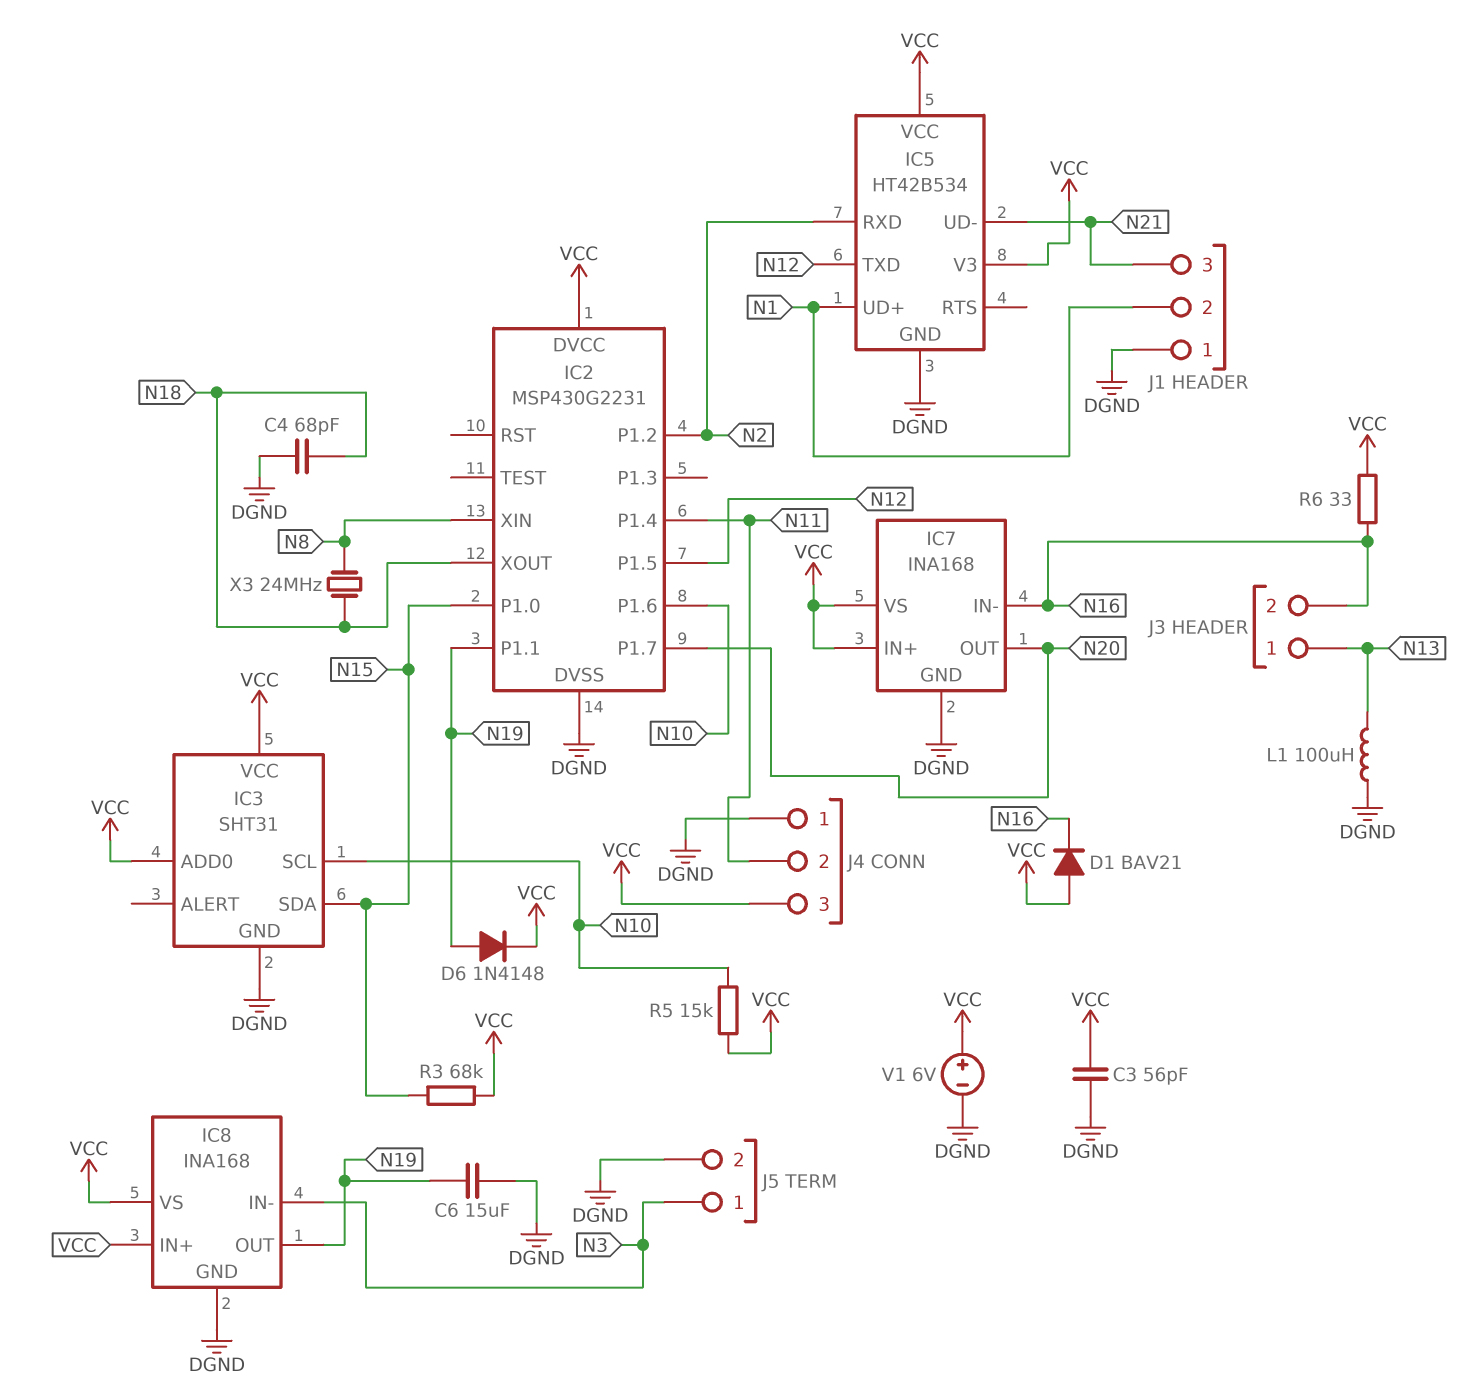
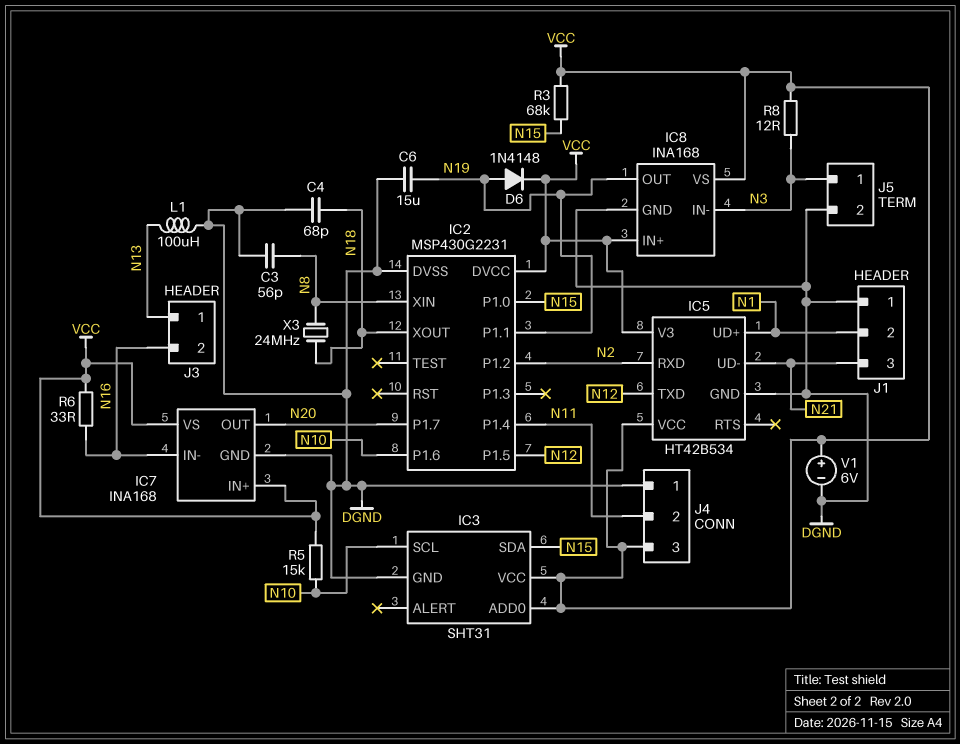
C3: 56pF (DGND, VCC) -> 56pF (DGND, N8)
D1: diode BAV21 (A VCC, K N16) -> none
R8: none -> 12 (N3, VCC)

